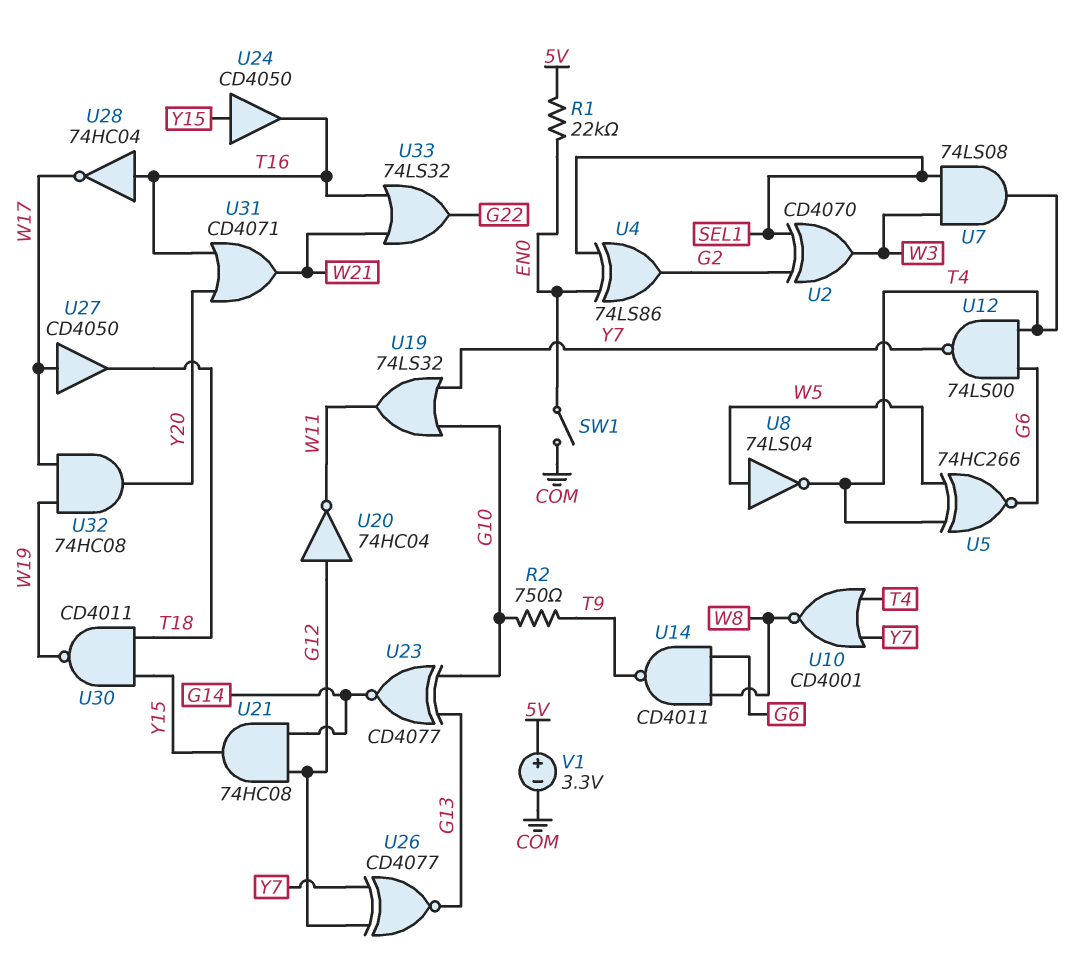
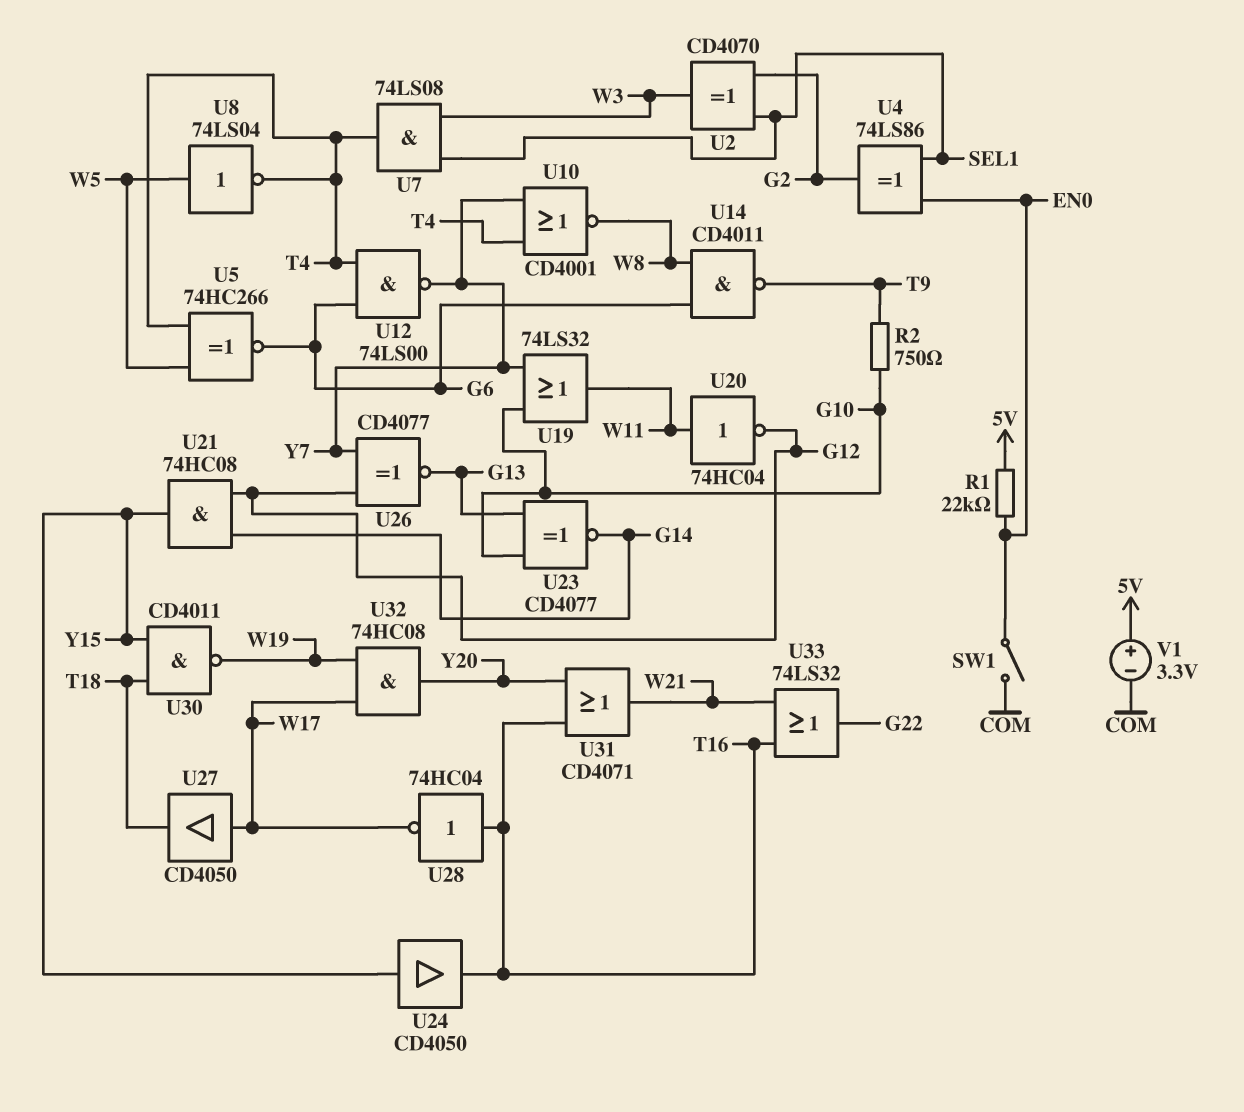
U20: NOT 74HC04 (in G12, out W11) -> NOT 74HC04 (in W11, out G12)

